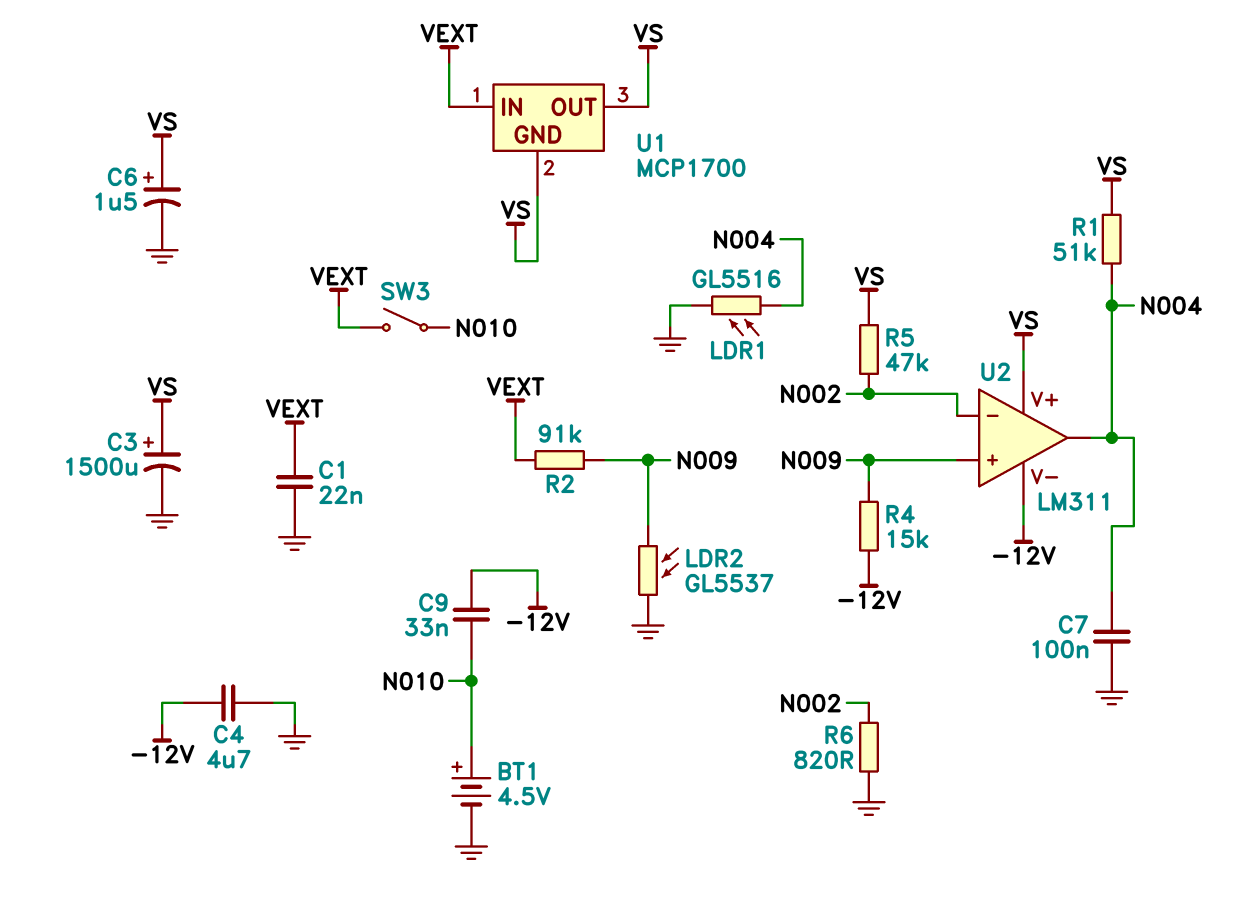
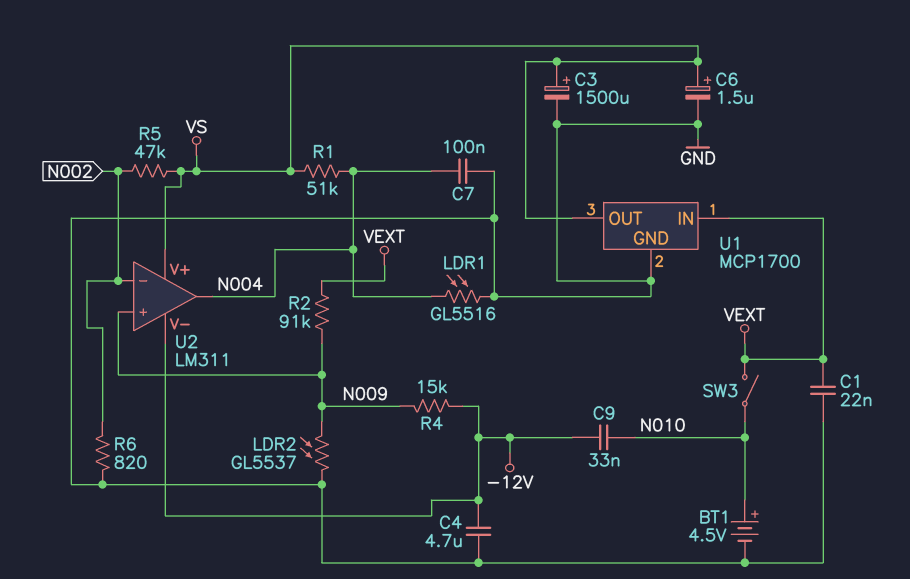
U1 pin GND: VS -> GND

